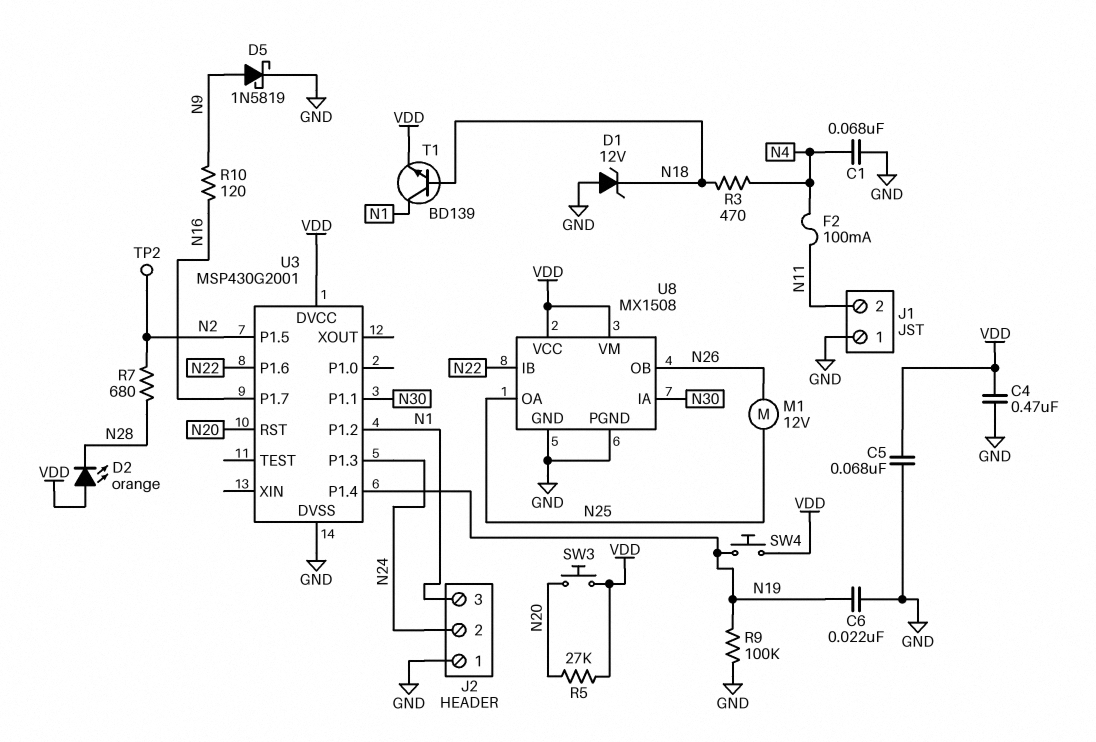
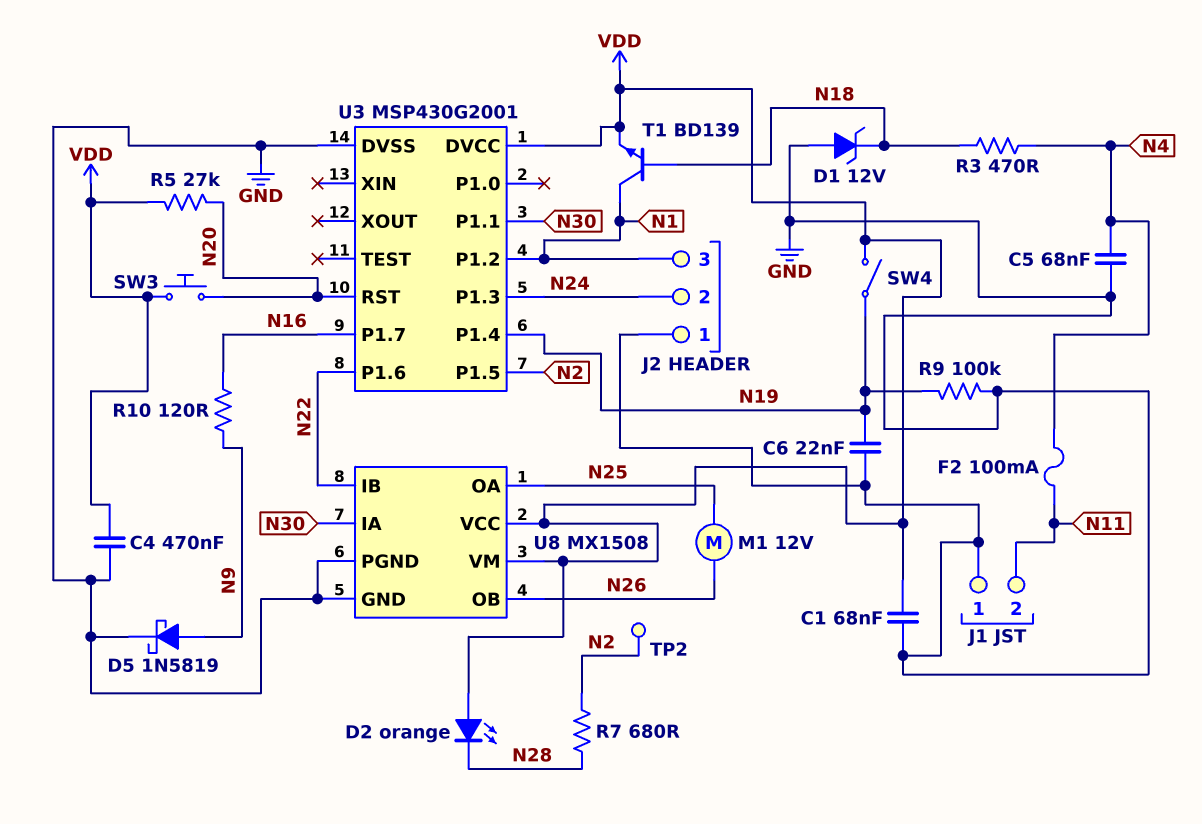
C1: 68nF (GND, N4) -> 68nF (GND, VDD)
C5: 68nF (GND, VDD) -> 68nF (GND, N4)
SW4: button (N19, VDD) -> switch (N19, VDD)

